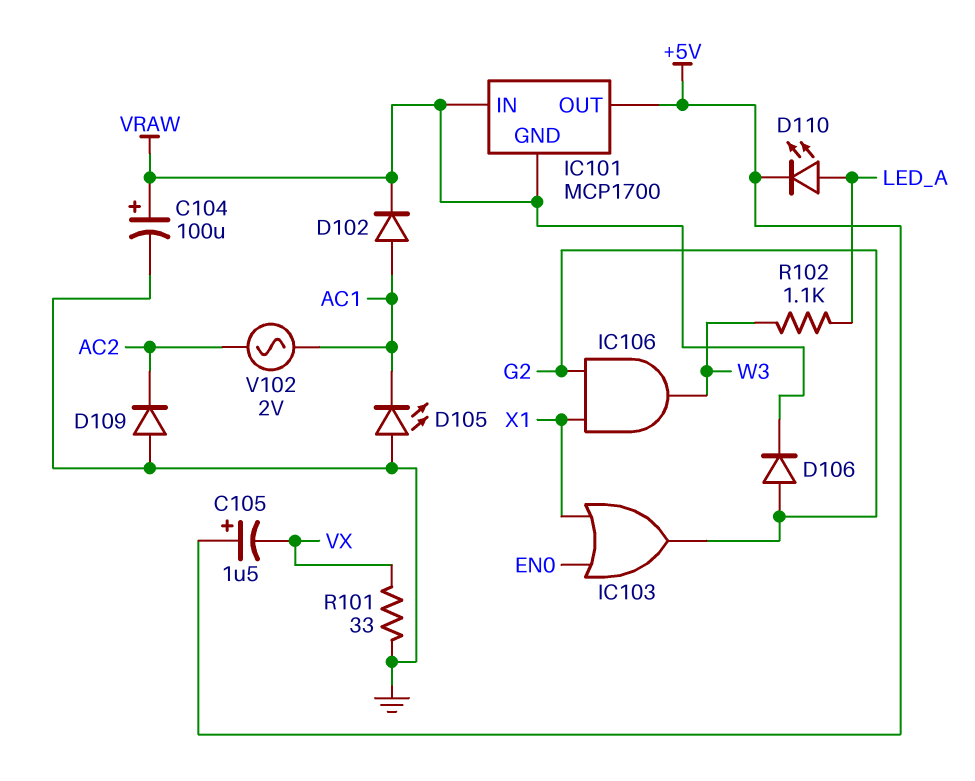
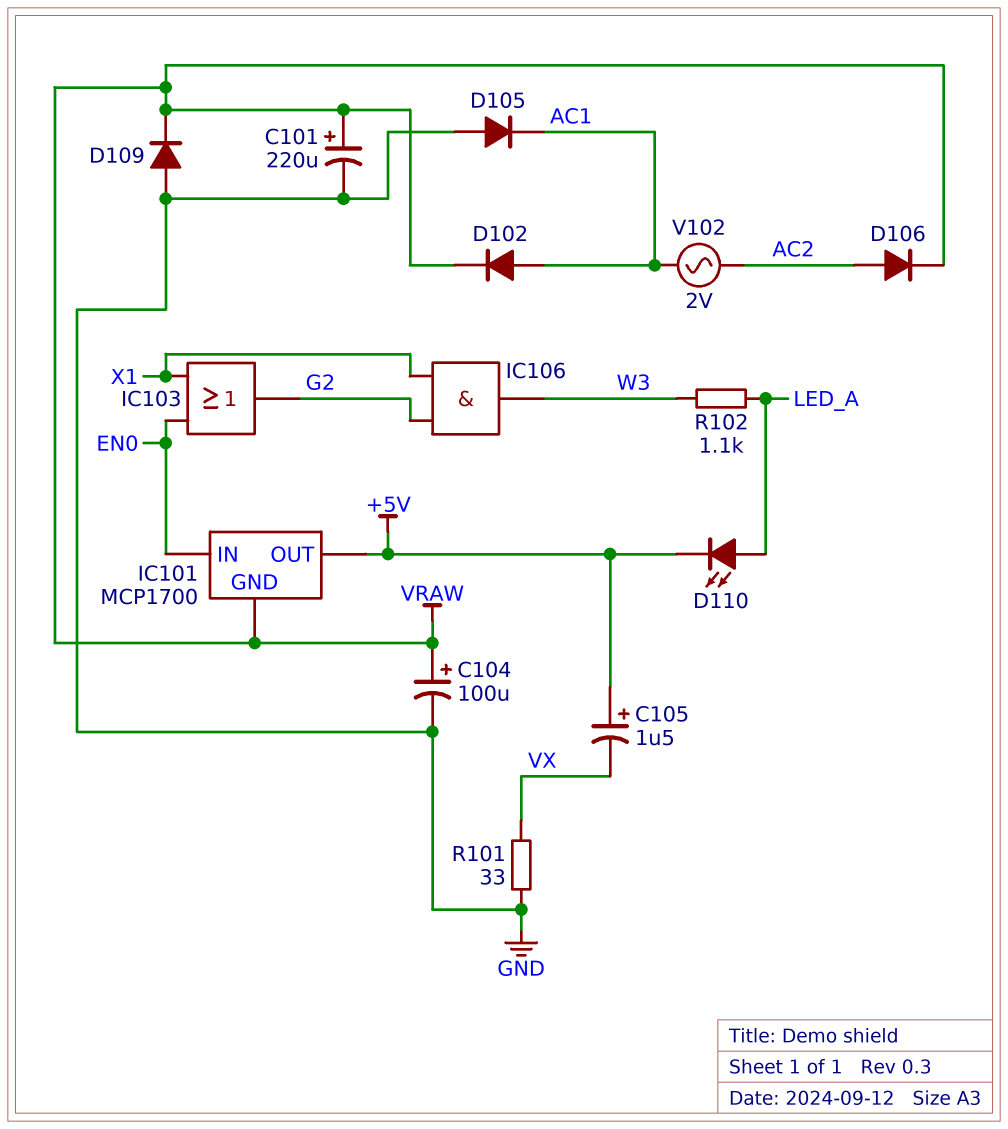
C101: none -> 220uF (plus VRAW, minus GND)
D105: LED (A GND, K AC1) -> diode (A GND, K AC1)
D106: diode (A G2, K VRAW) -> diode (A AC2, K VRAW)
D109: diode (A GND, K AC2) -> diode (A GND, K VRAW)
IC101 pin IN: VRAW -> EN0

